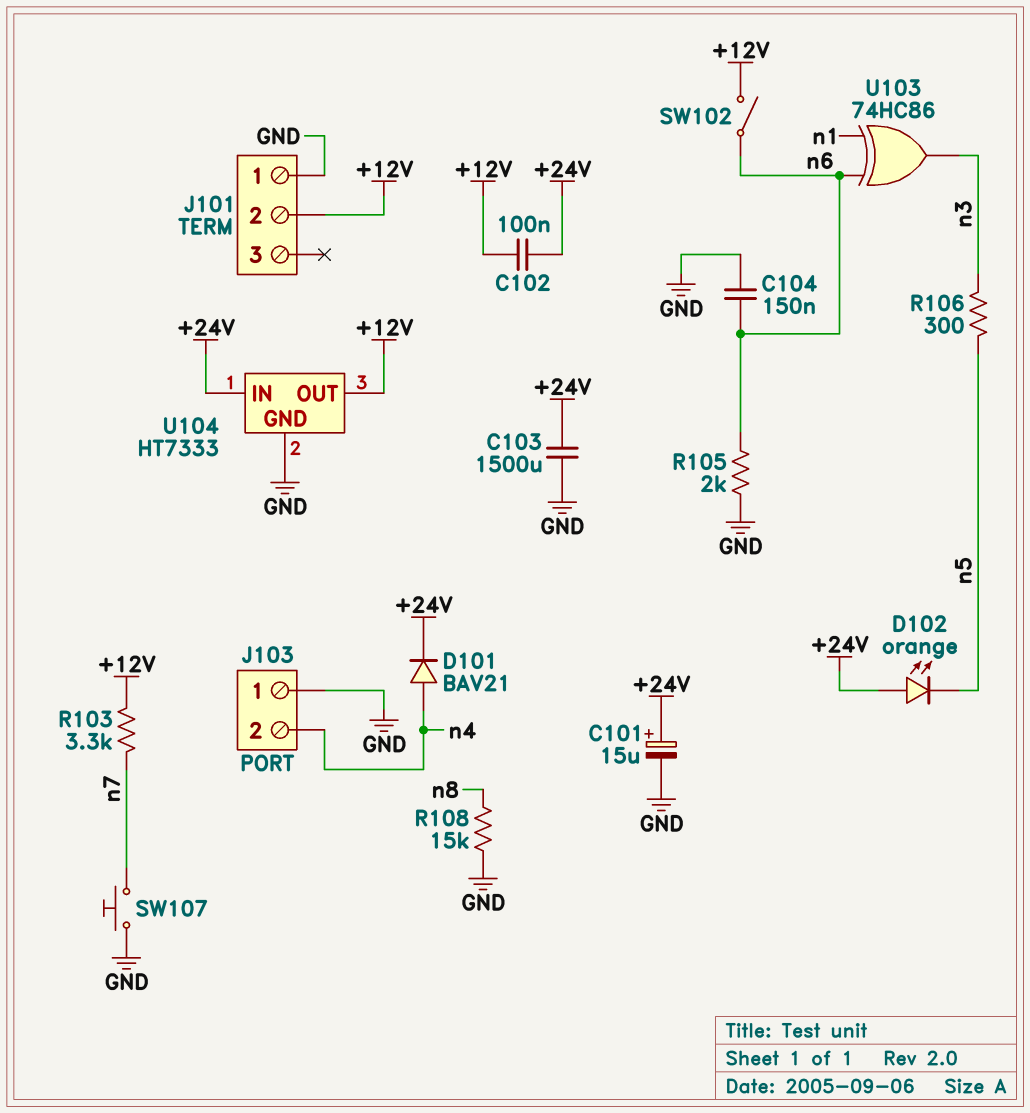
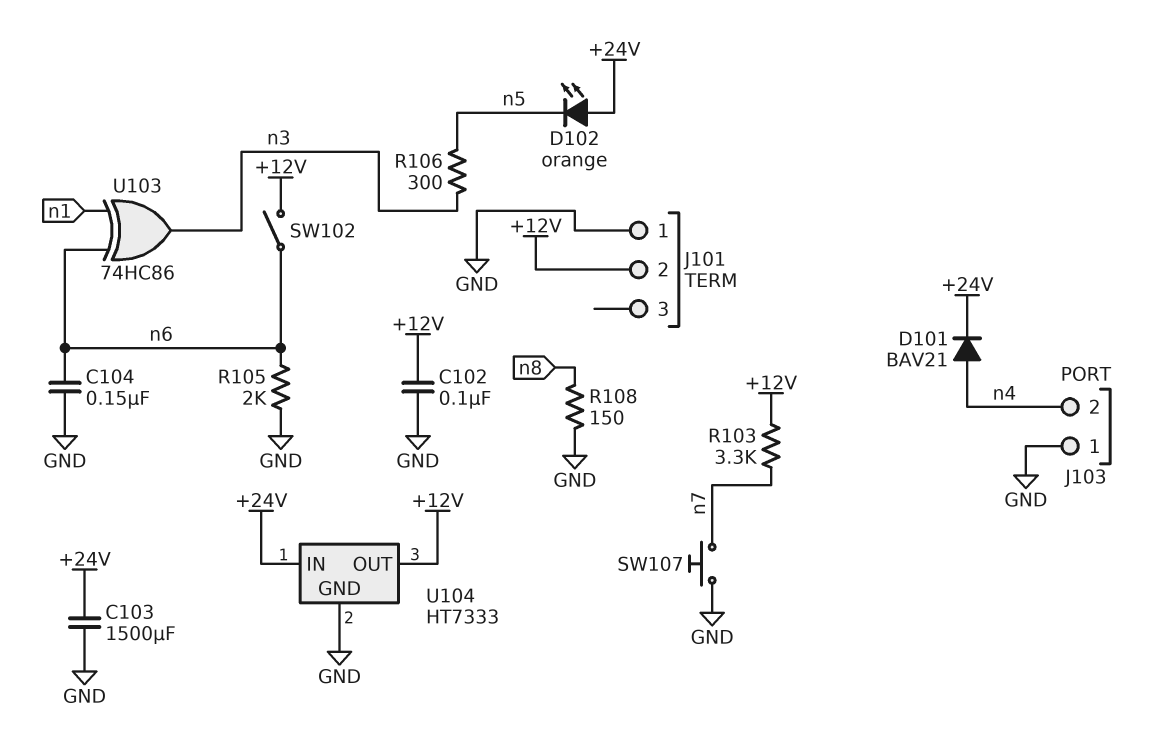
C101: 15uF (plus +24V, minus GND) -> none
C102: 100nF (+12V, +24V) -> 100nF (+12V, GND)
R108: 15k (GND, n8) -> 150 (GND, n8)

